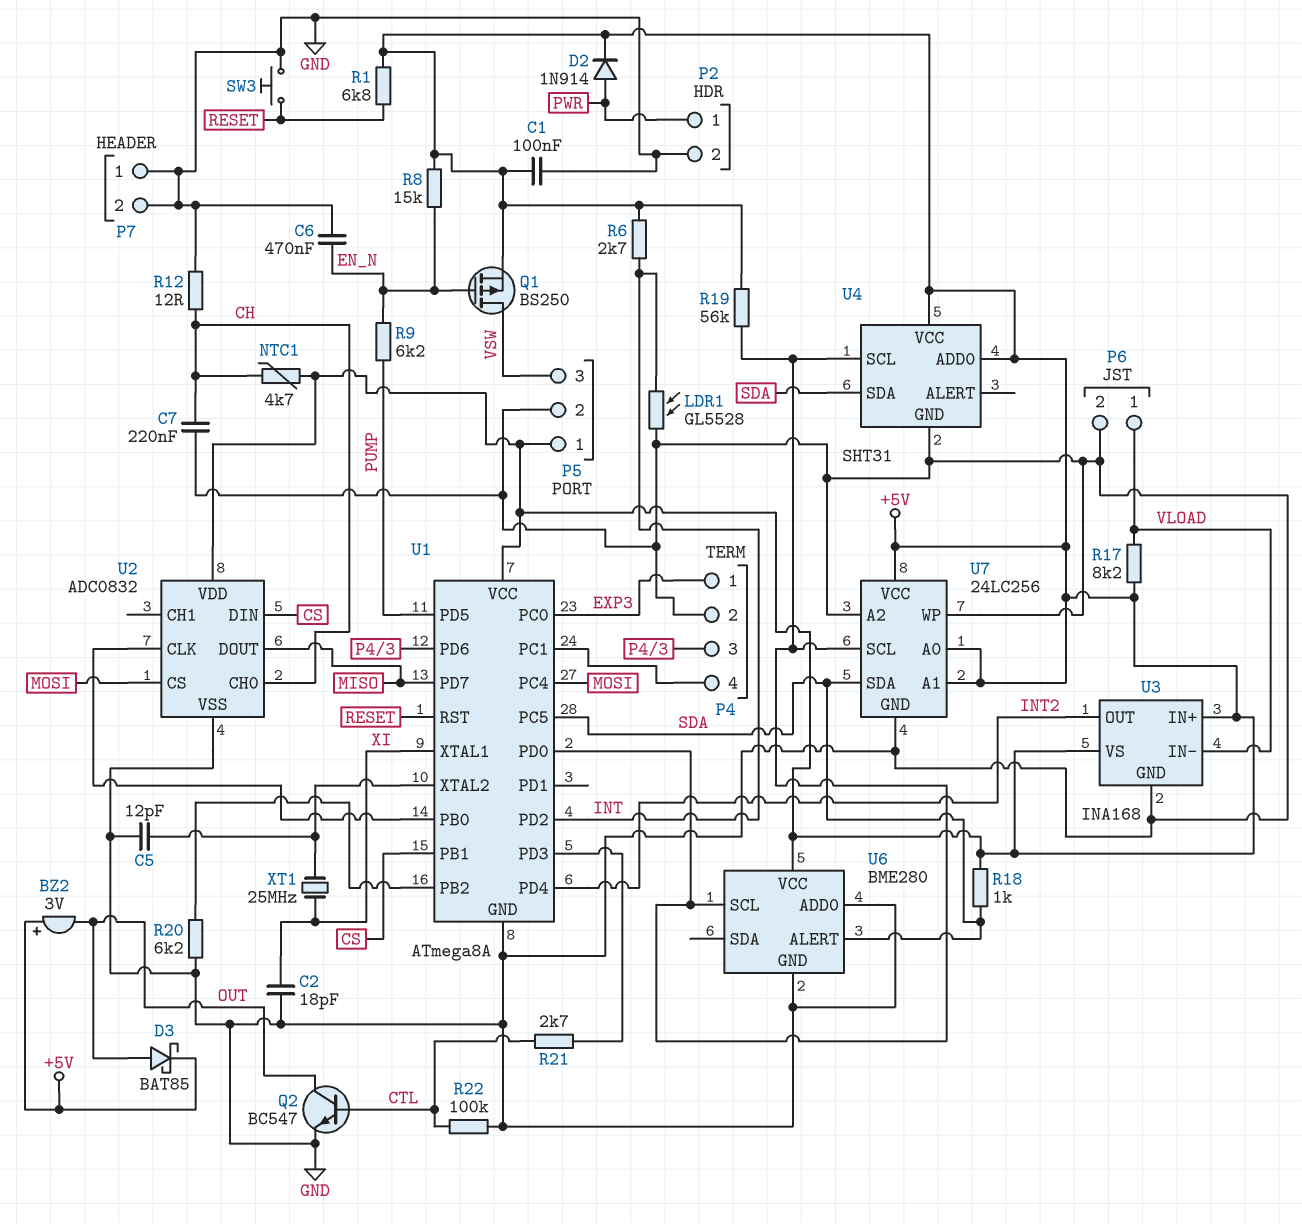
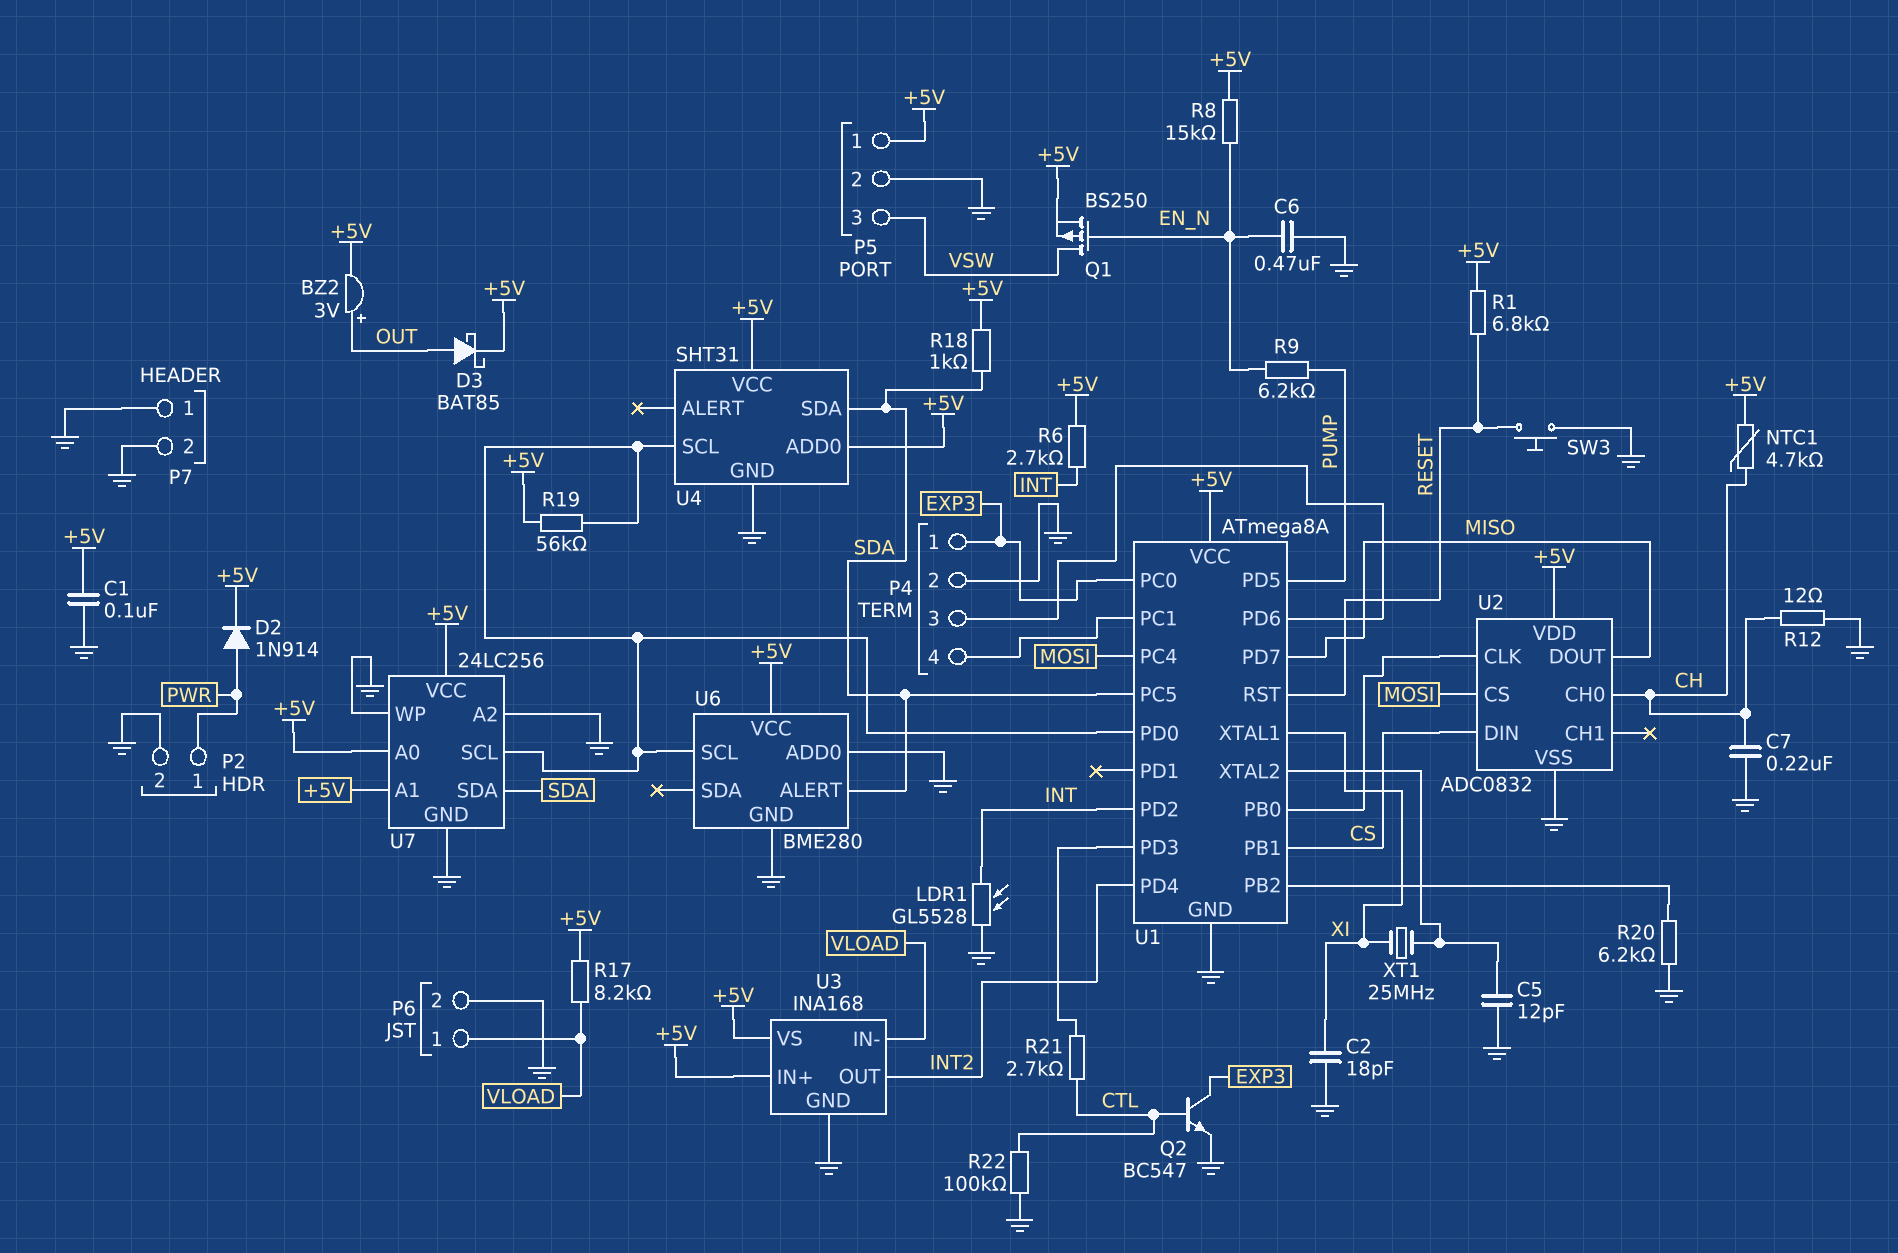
BZ2: buzzer 3V (plus +5V, minus OUT) -> buzzer 3V (plus OUT, minus +5V)
Q2: NPN BC547 (B CTL, C OUT, E GND) -> NPN BC547 (B CTL, C EXP3, E GND)

